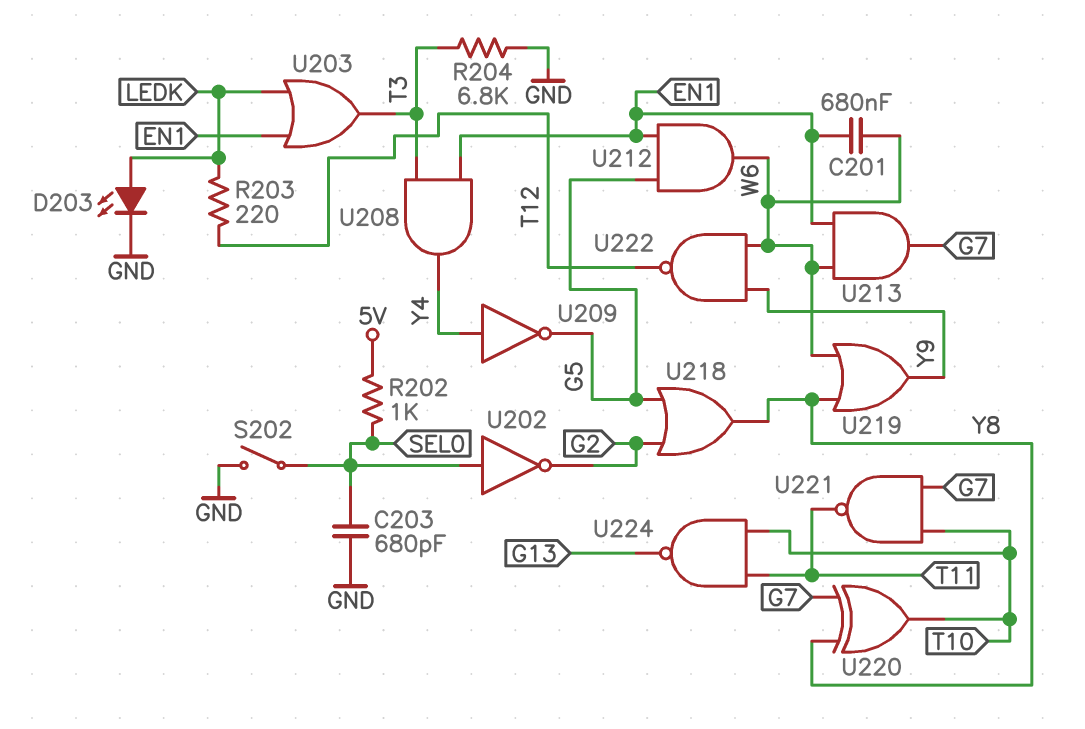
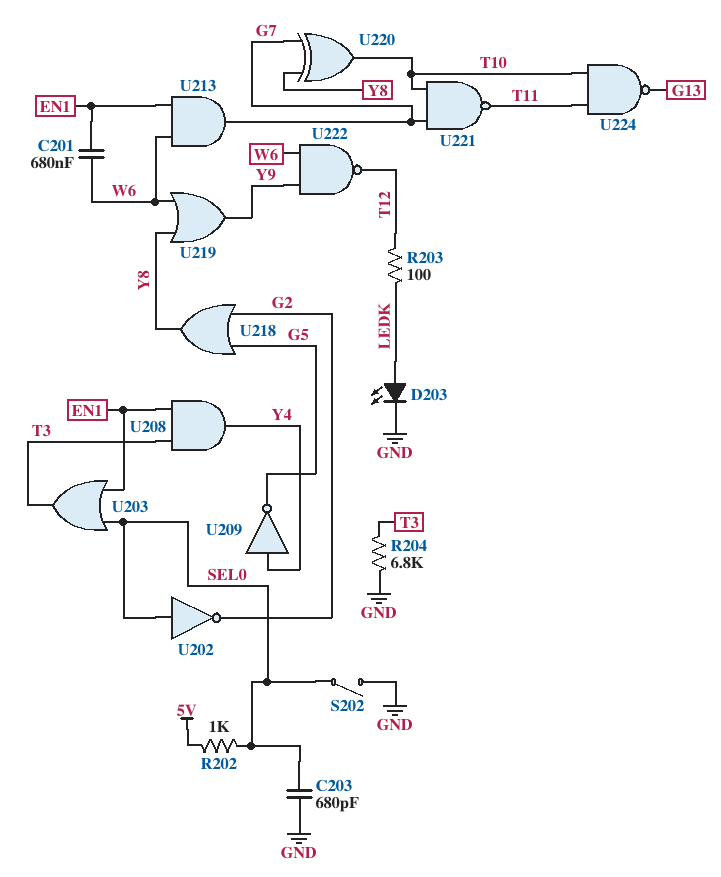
R203: 220 (LEDK, T12) -> 100 (LEDK, T12)
U203: OR (in EN1, in LEDK, out T3) -> OR (in EN1, in SEL0, out T3)
U212: AND (in EN1, in G5, out W6) -> none

